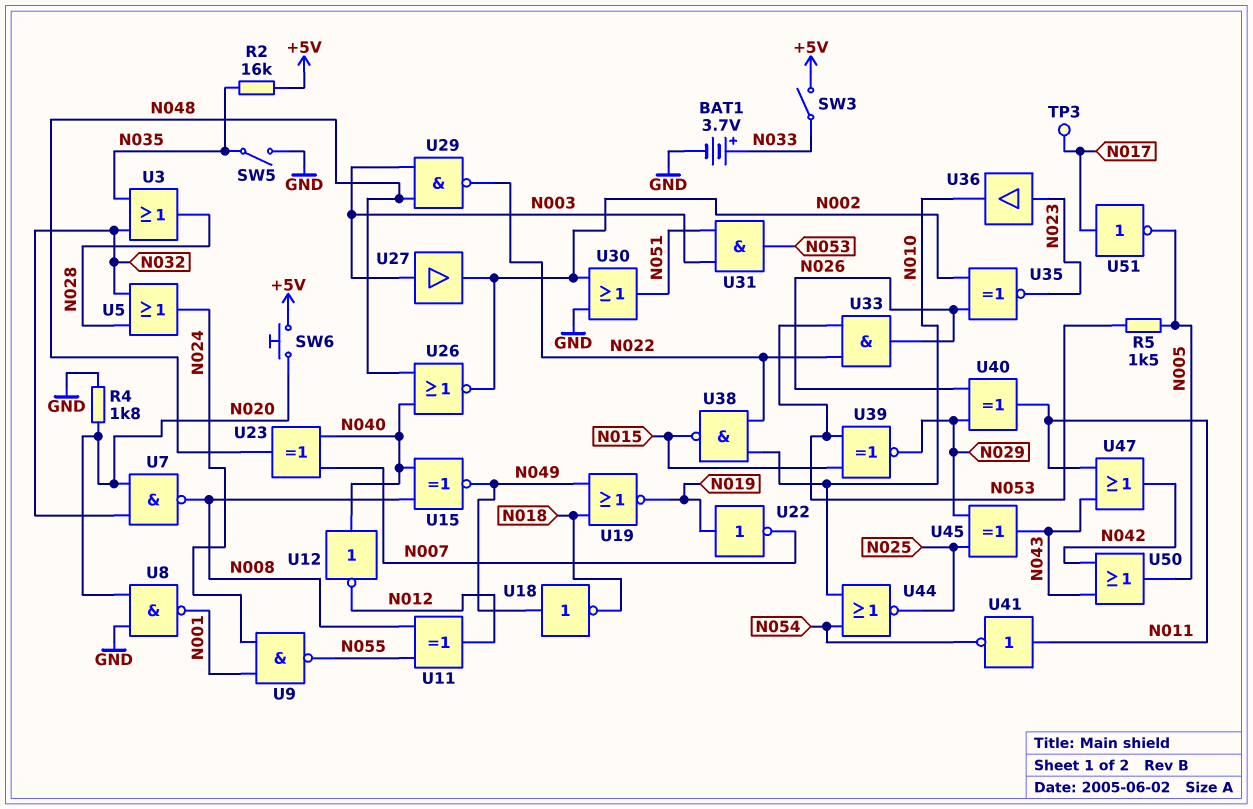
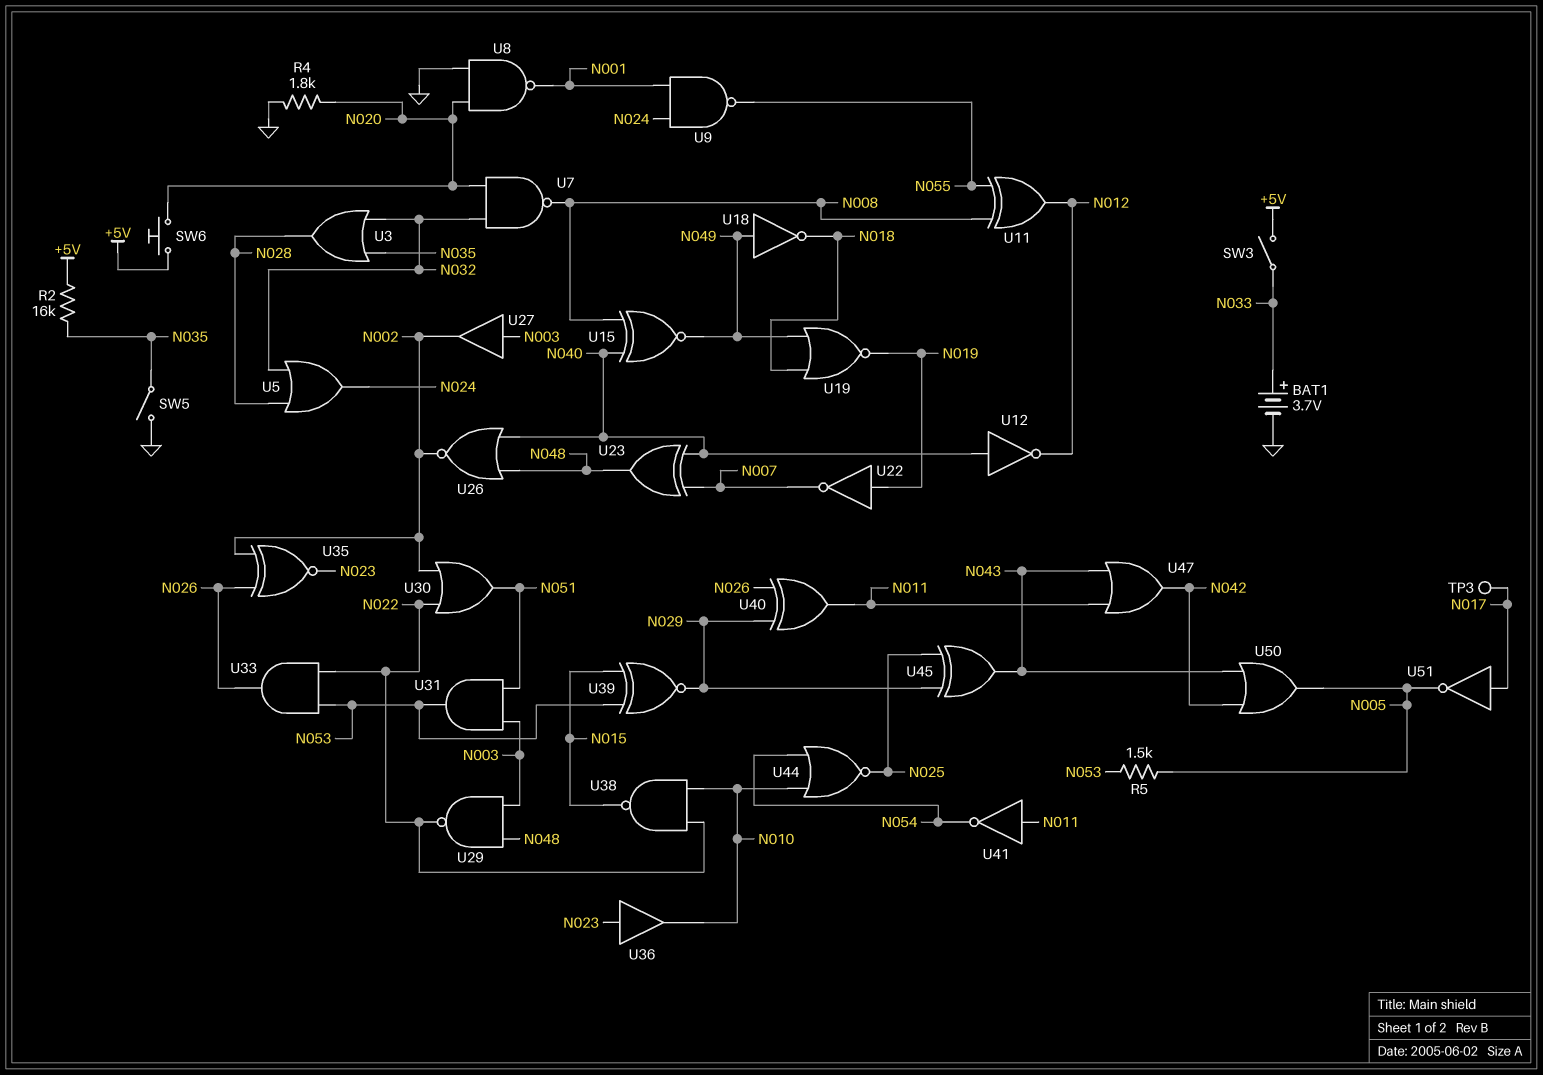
U30: OR (in GND, in N002, out N051) -> OR (in N002, in N022, out N051)

